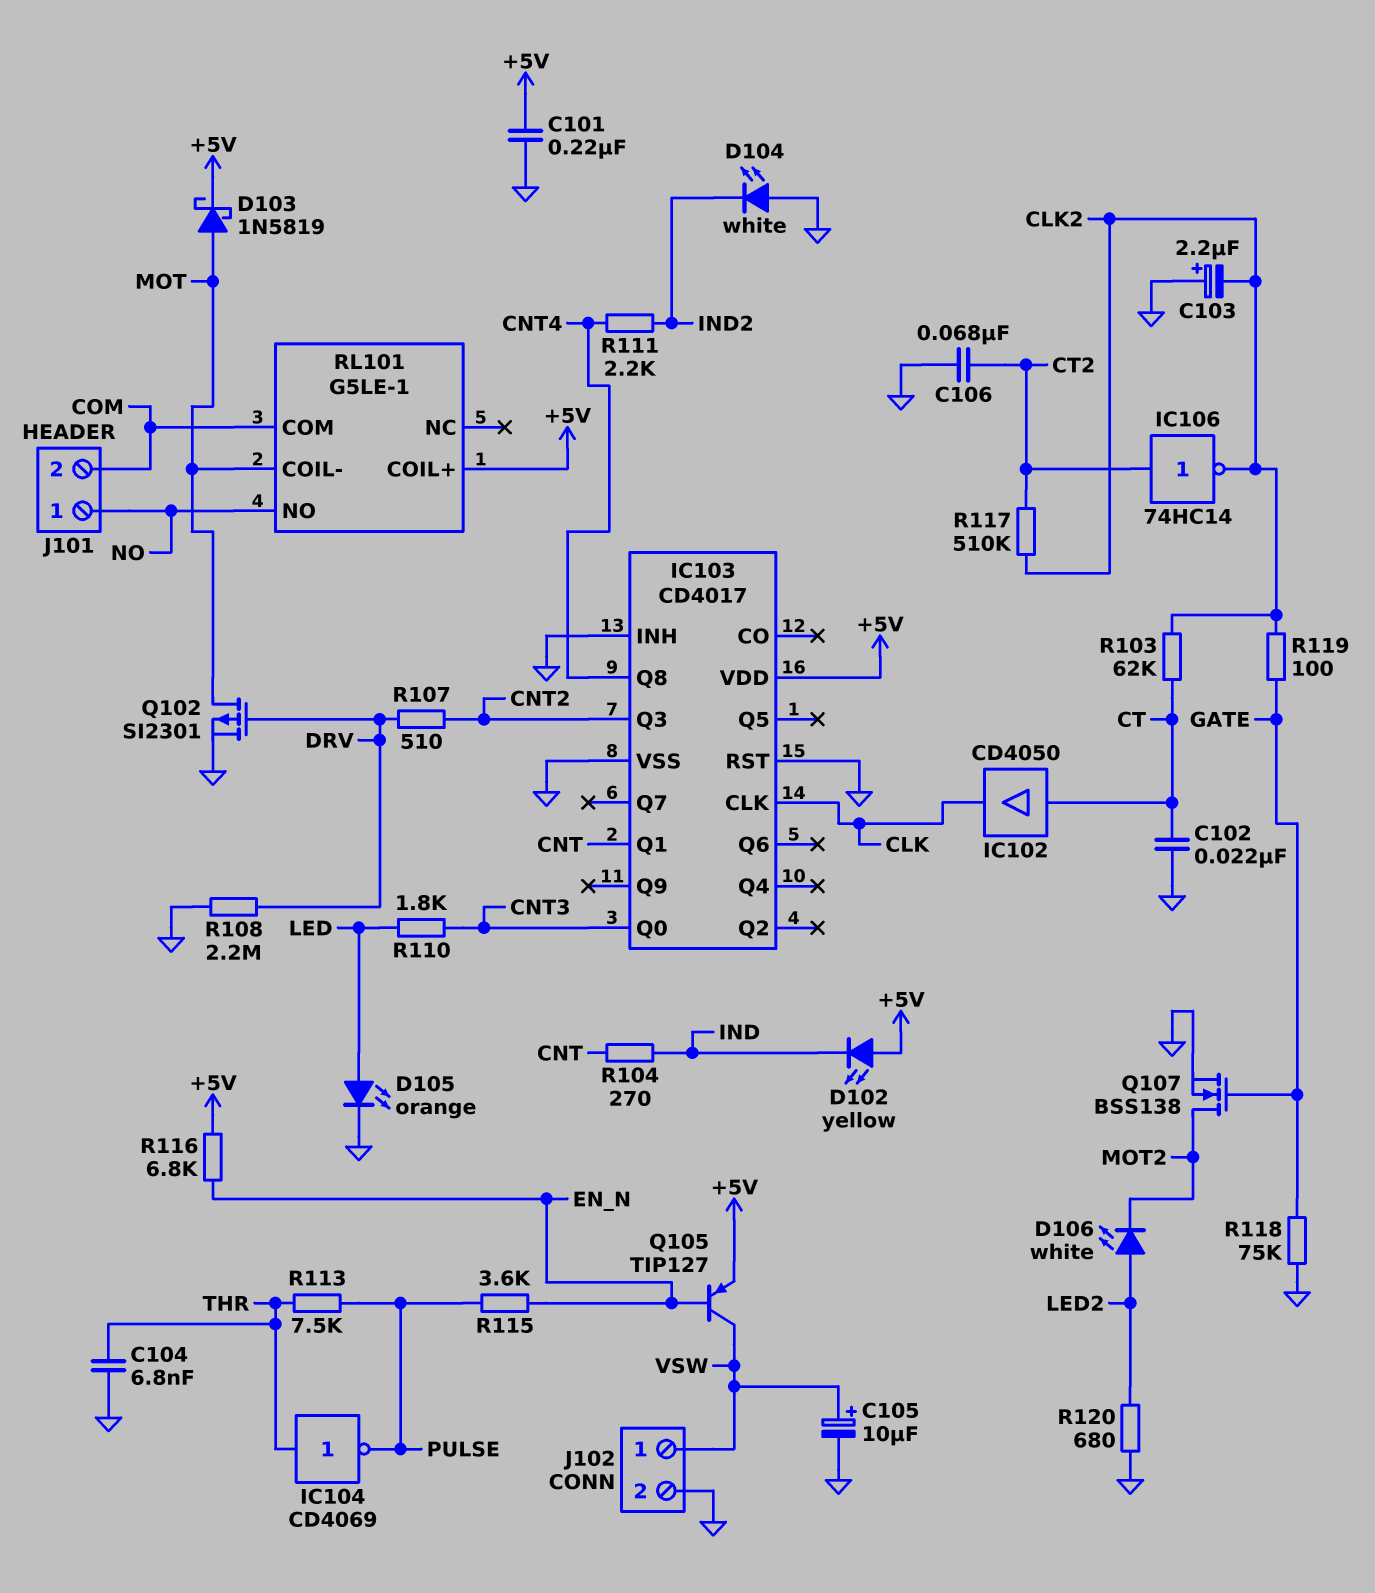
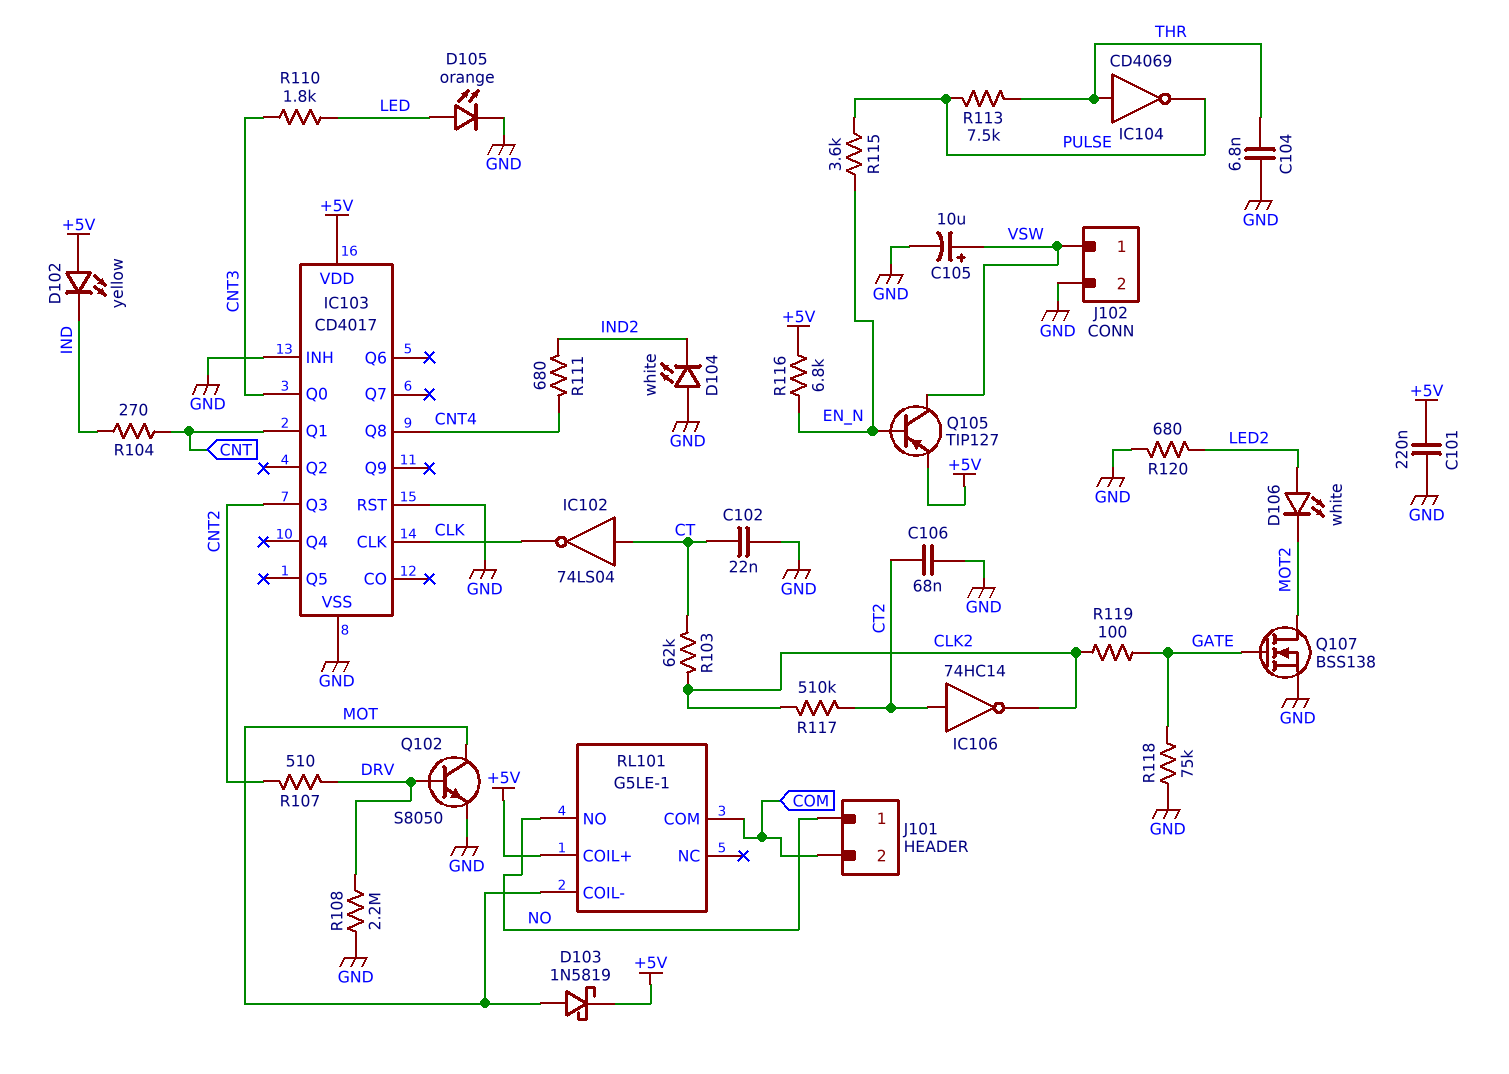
C103: 2.2uF (plus GND, minus CLK2) -> none
IC102: buffer CD4050 (in CT, out CLK) -> NOT 74LS04 (in CT, out CLK)
Q102: PMOS SI2301 (G DRV, D MOT, S GND) -> NPN S8050 (B DRV, C MOT, E GND)
R111: 2.2k (CNT4, IND2) -> 680 (CNT4, IND2)

